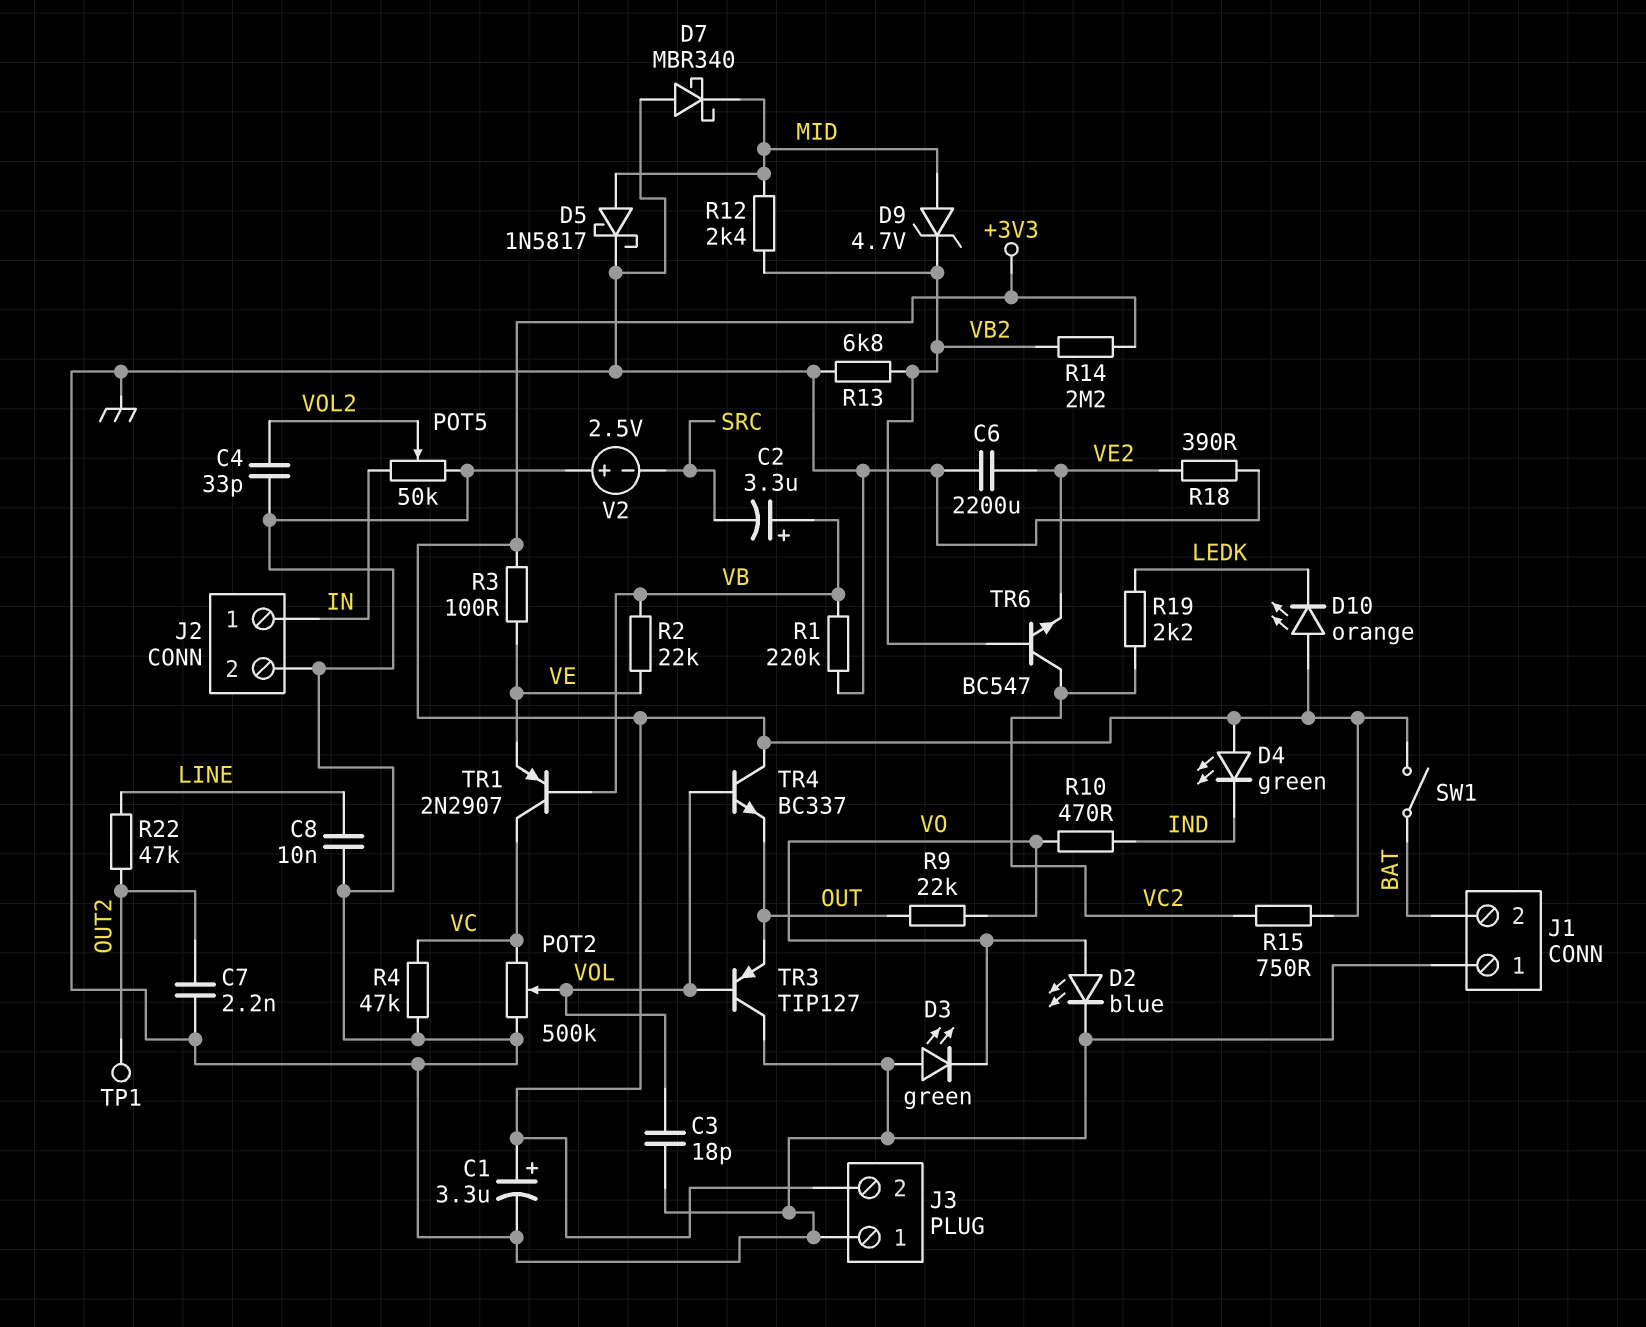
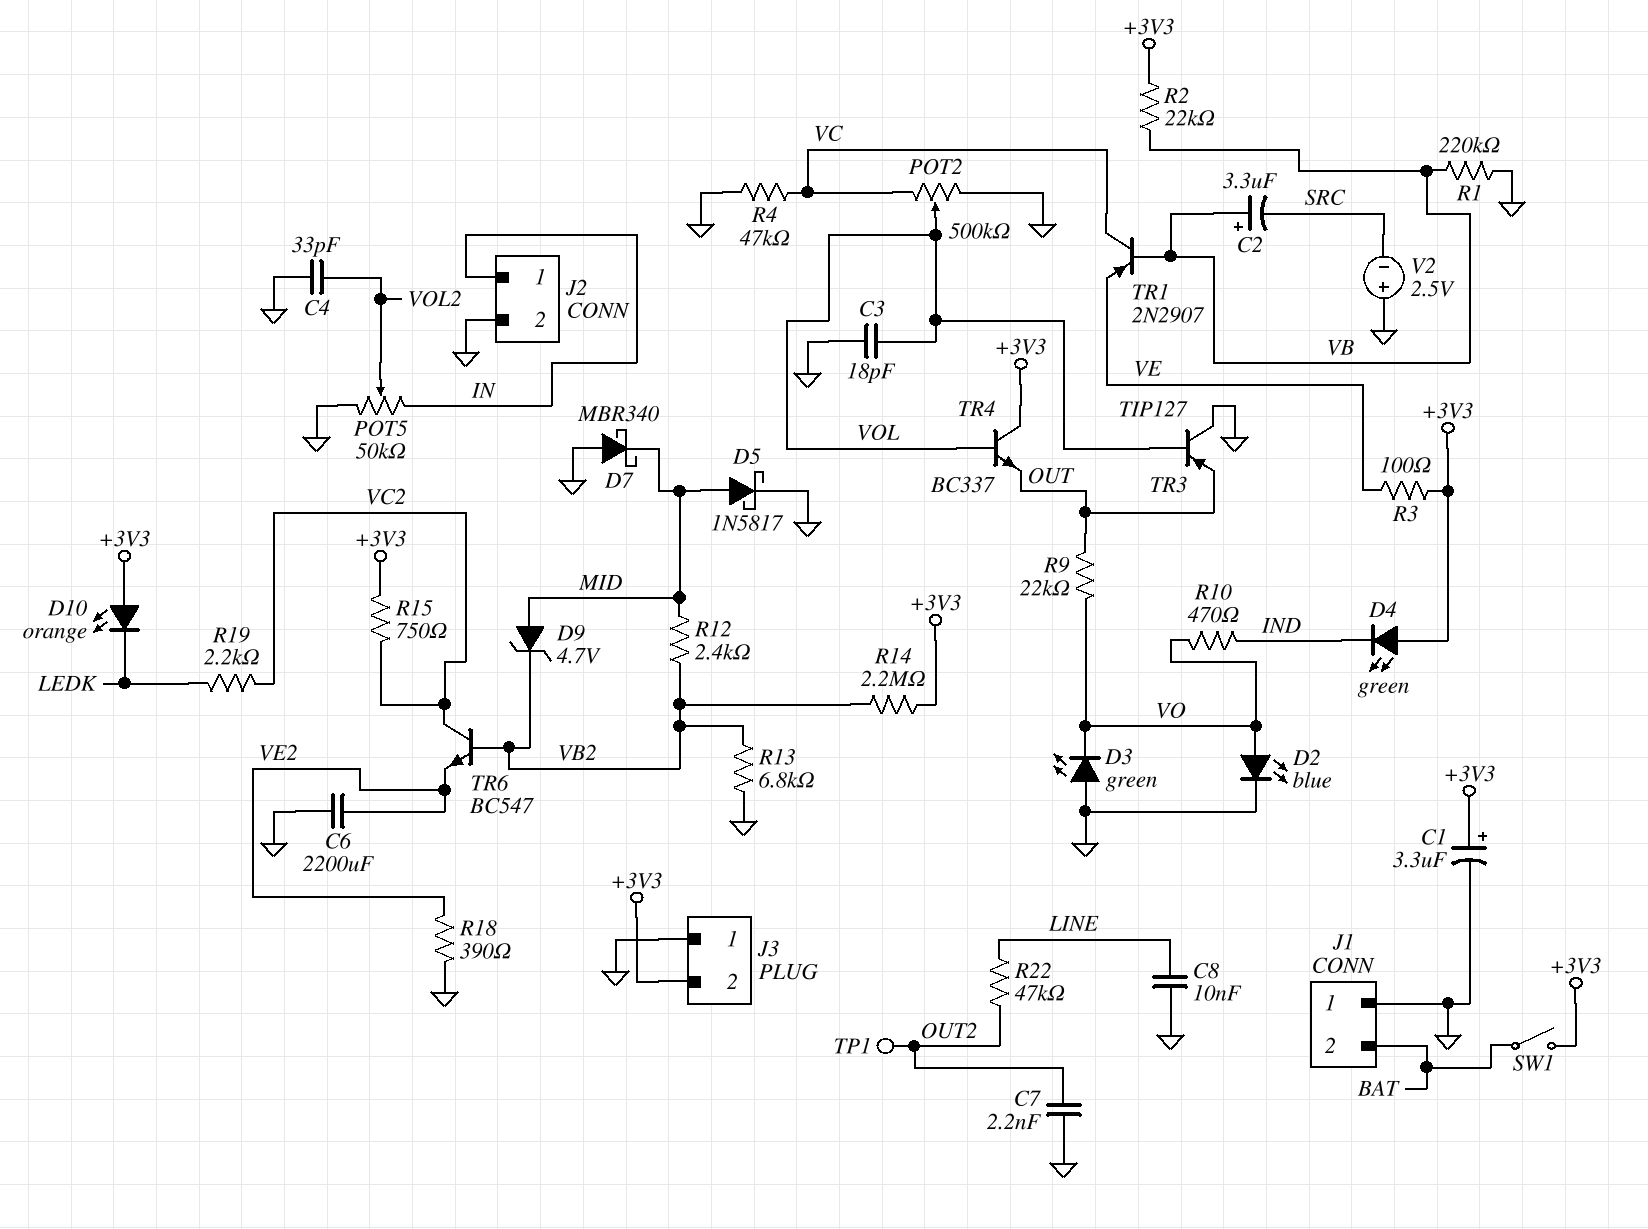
R2: 22k (VB, VE) -> 22k (+3V3, VB)

